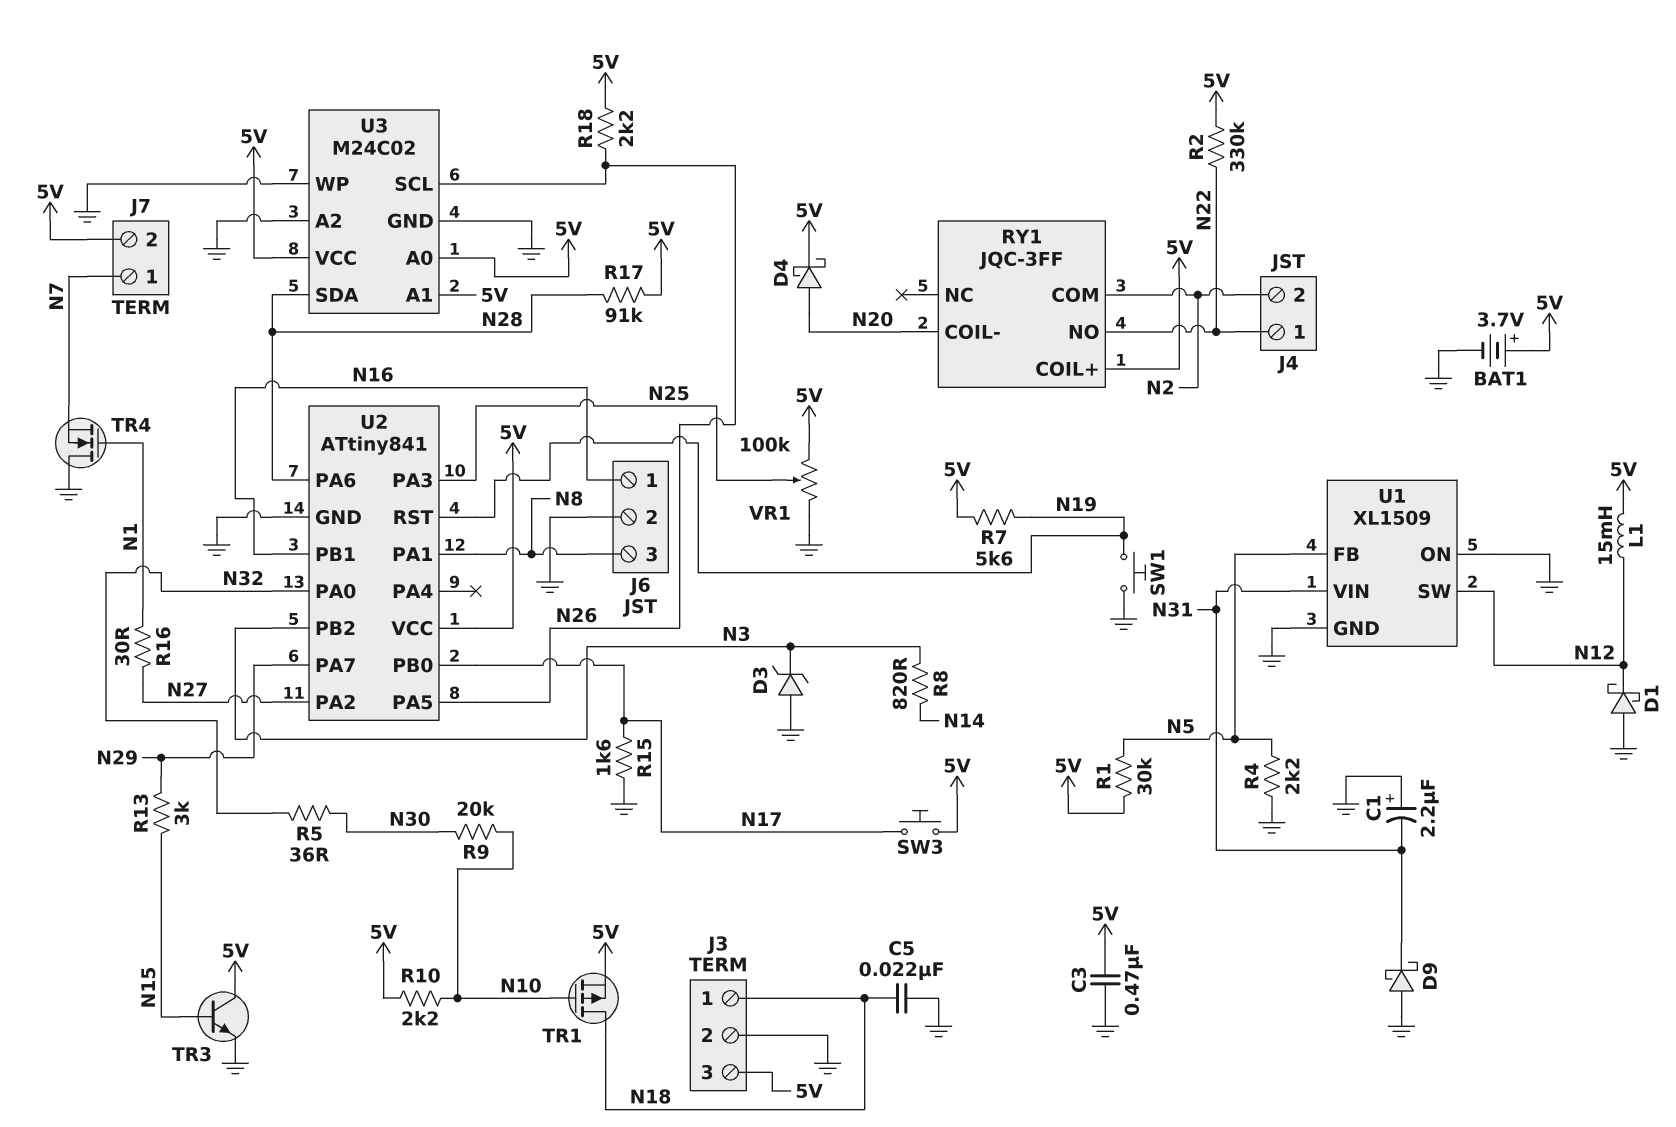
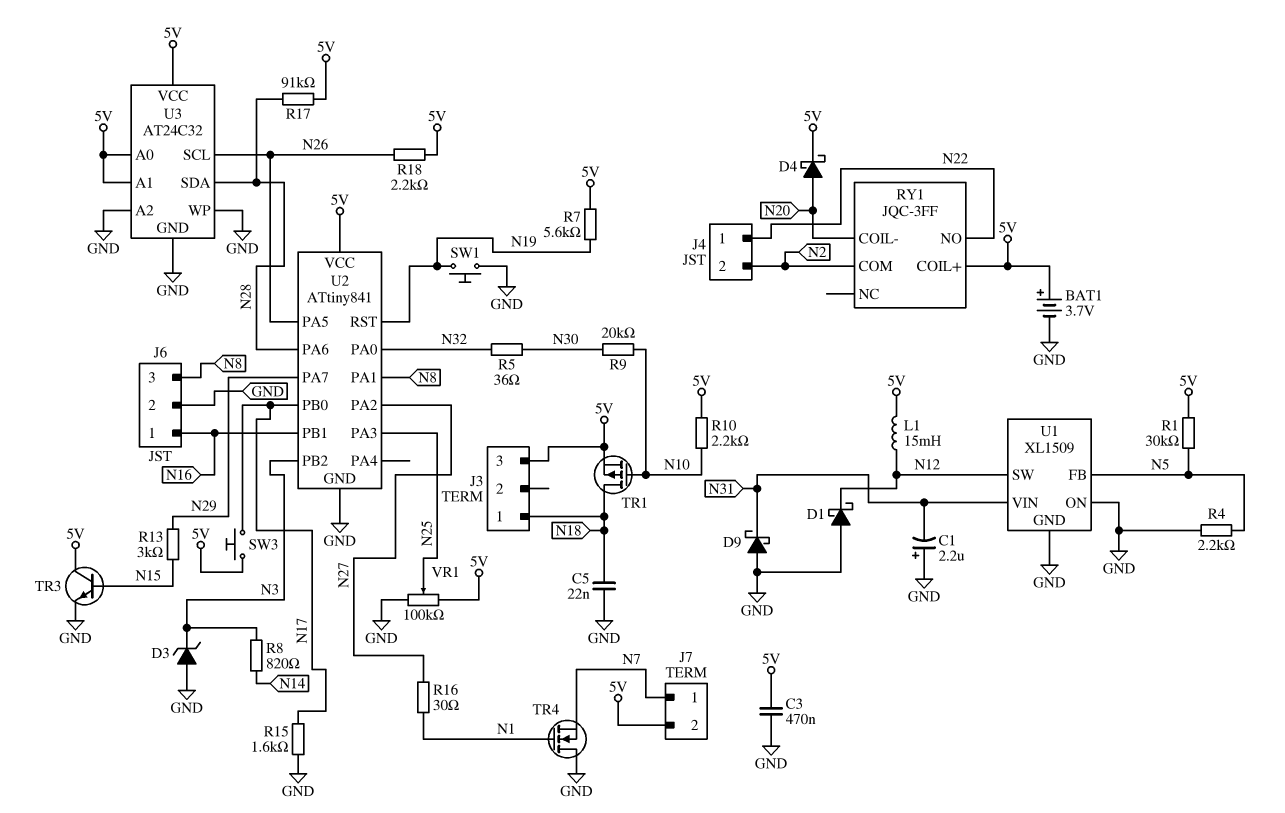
J3 pin 2: GND -> none
R2: 330k (5V, N22) -> none
U3: M24C02 -> AT24C32

